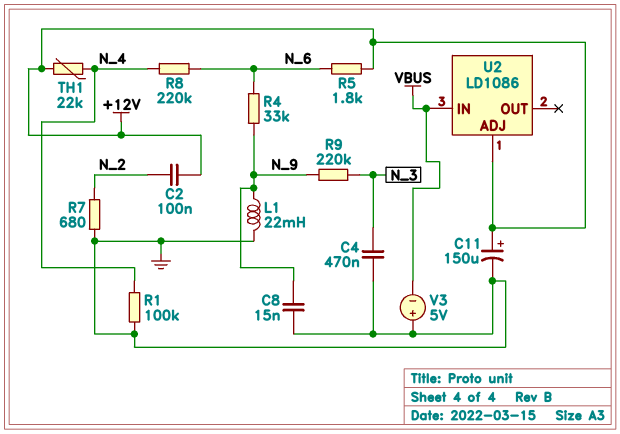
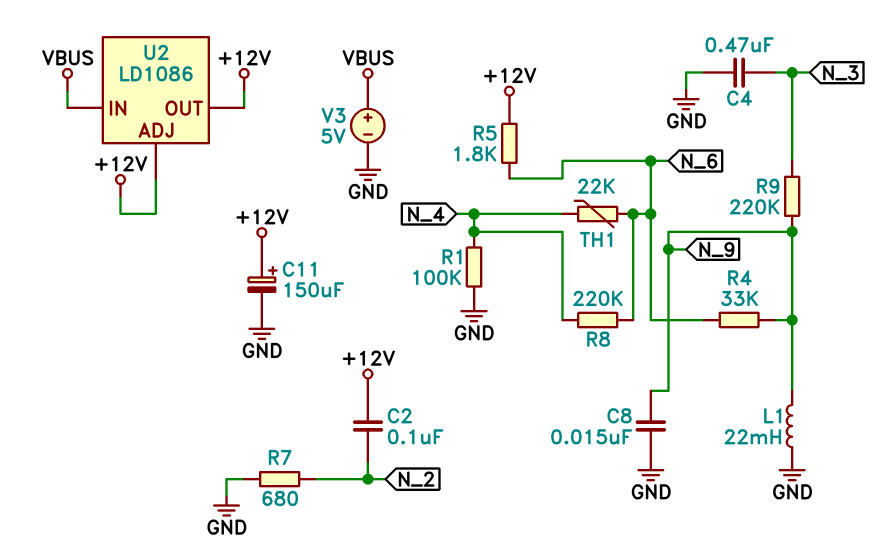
TH1: 22k (+12V, N_4) -> 22k (N_4, N_6)
U2 pin OUT: none -> +12V
V3: 5V (plus GND, minus VBUS) -> 5V (plus VBUS, minus GND)

